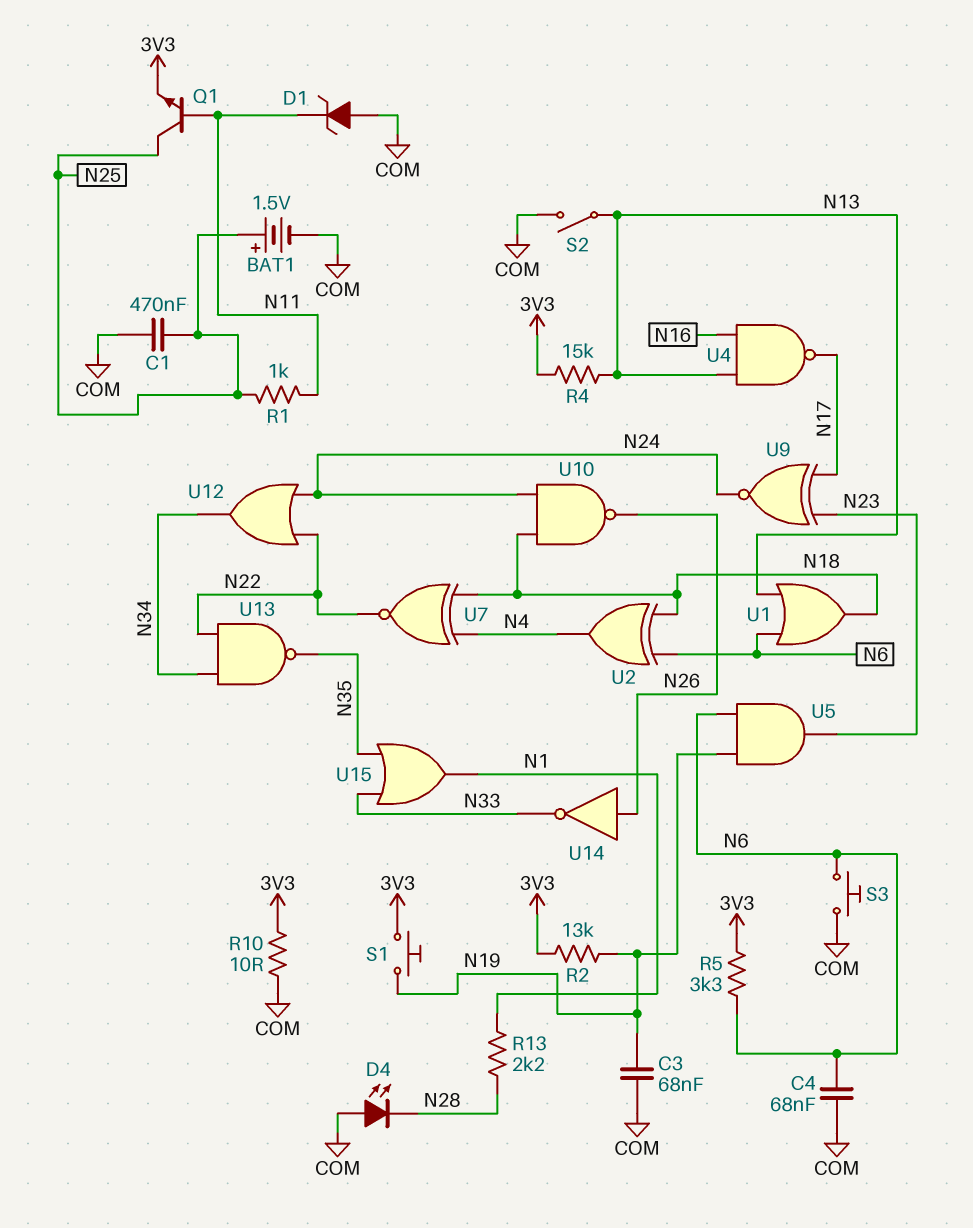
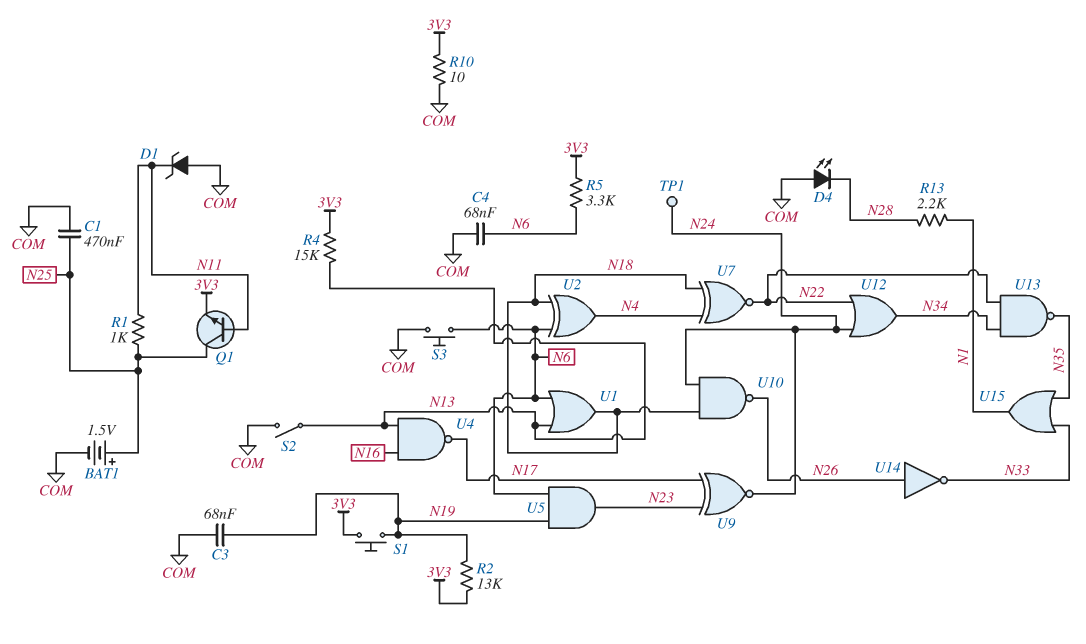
TP1: none -> test point (N24)

